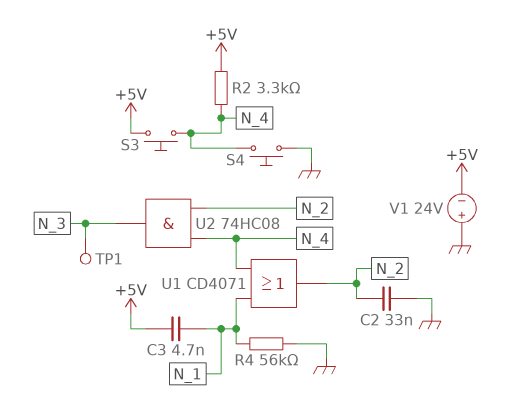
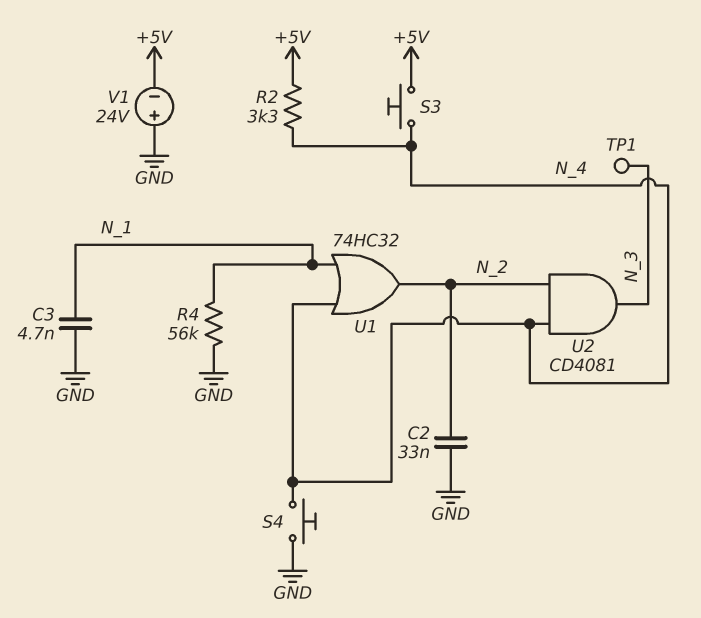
C3: 4.7nF (+5V, N_1) -> 4.7nF (GND, N_1)
U1: OR CD4071 (in N_1, in N_4, out N_2) -> OR 74HC32 (in N_1, in N_4, out N_2)
U2: AND 74HC08 (in N_2, in N_4, out N_3) -> AND CD4081 (in N_2, in N_4, out N_3)

